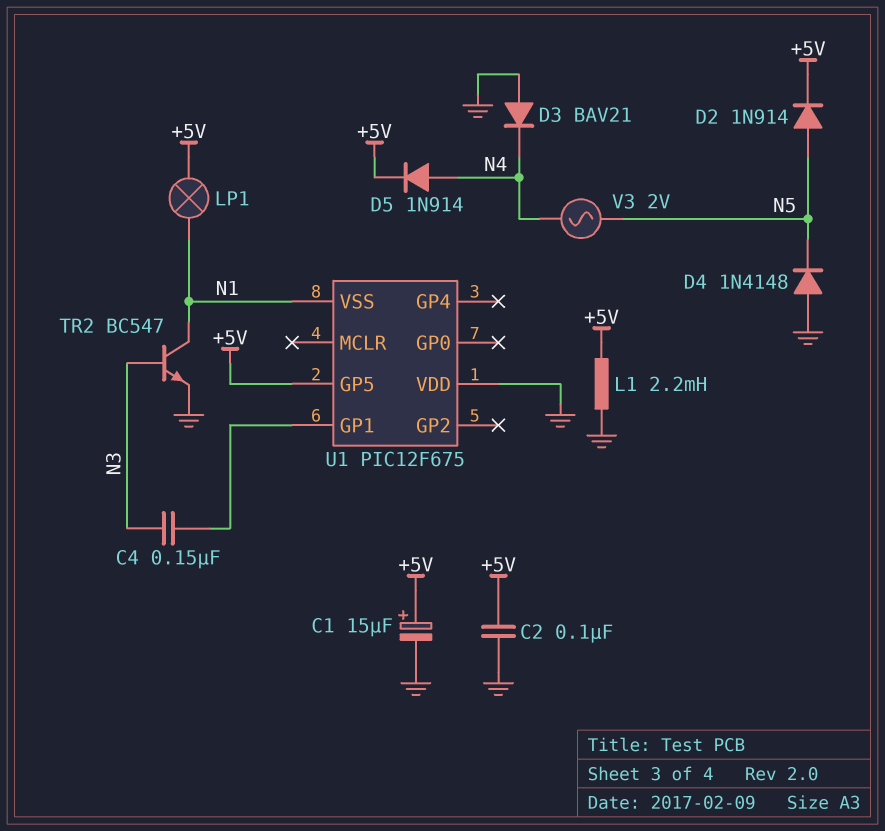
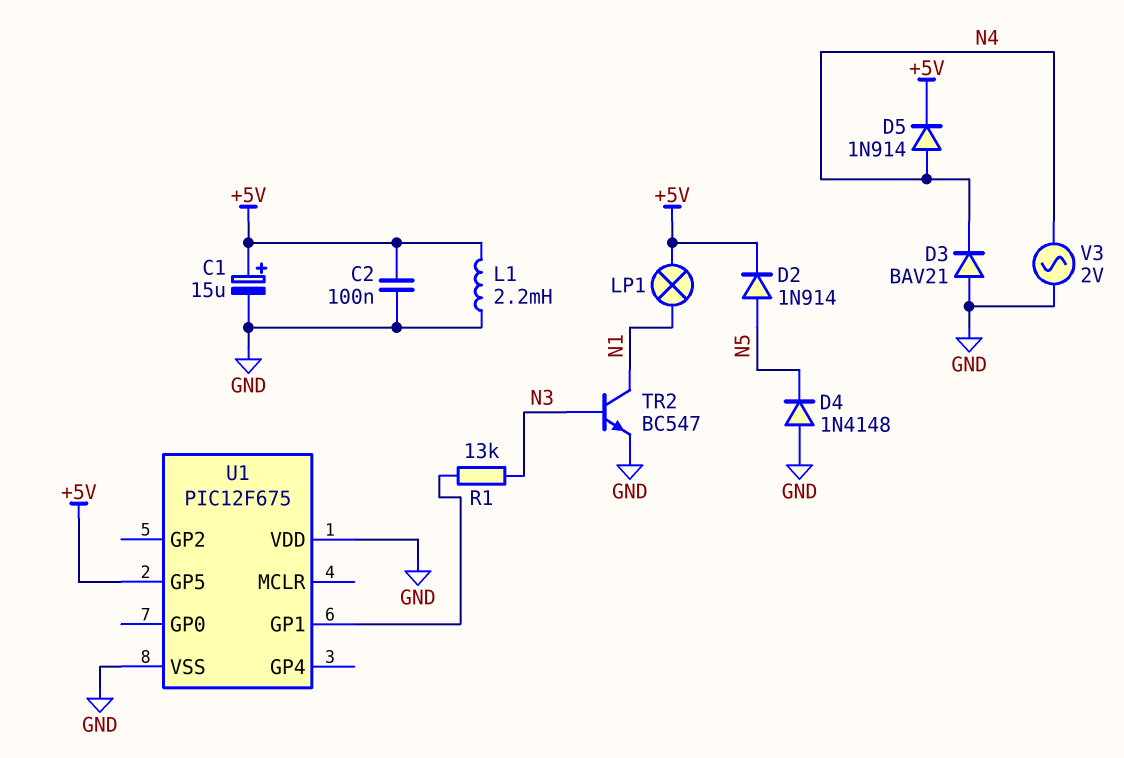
C4: 150nF (N3, U1/GP1) -> none
R1: none -> 13k (N3, U1/GP1)
U1 pin VSS: N1 -> GND
V3: AC 2V (N4, N5) -> AC 2V (GND, N4)

